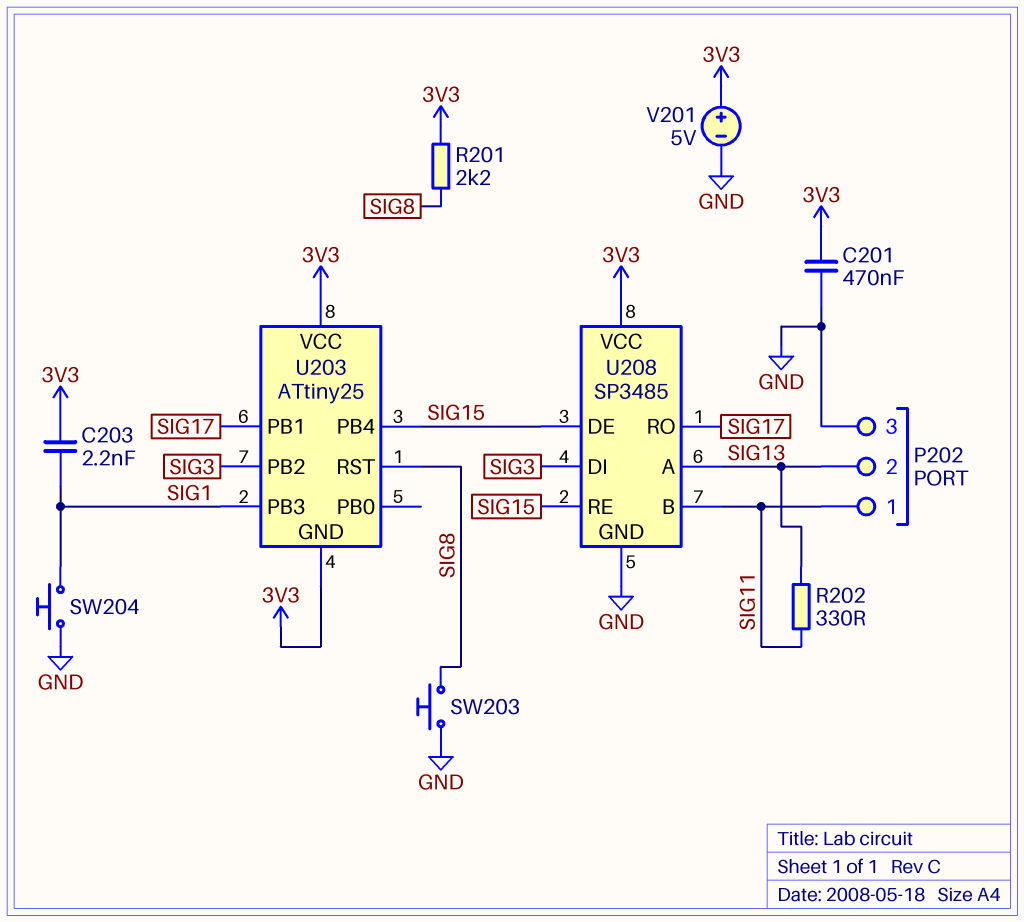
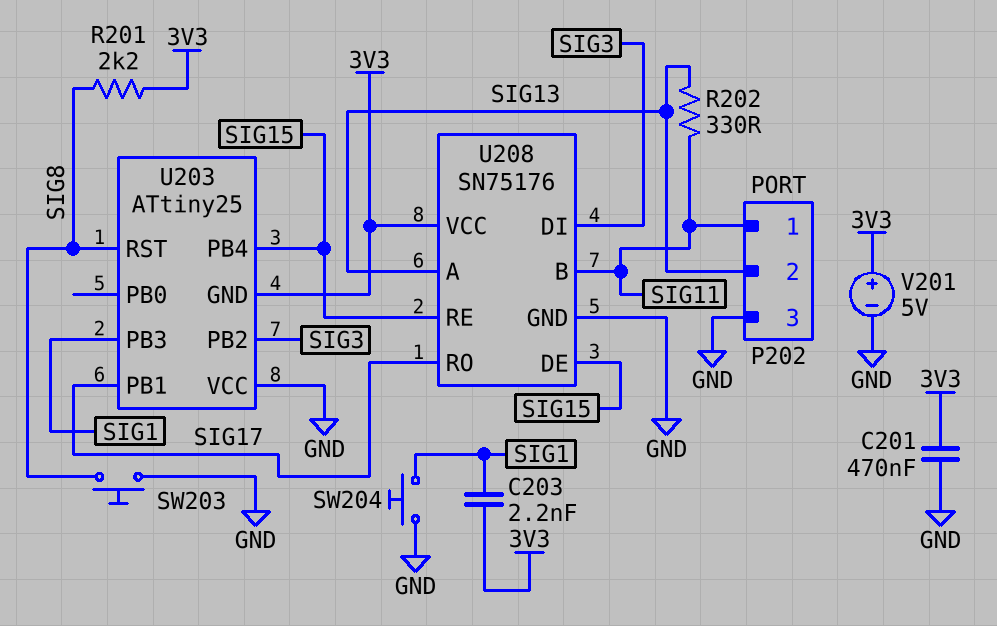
U203 pin VCC: 3V3 -> GND
U208: SP3485 -> SN75176

